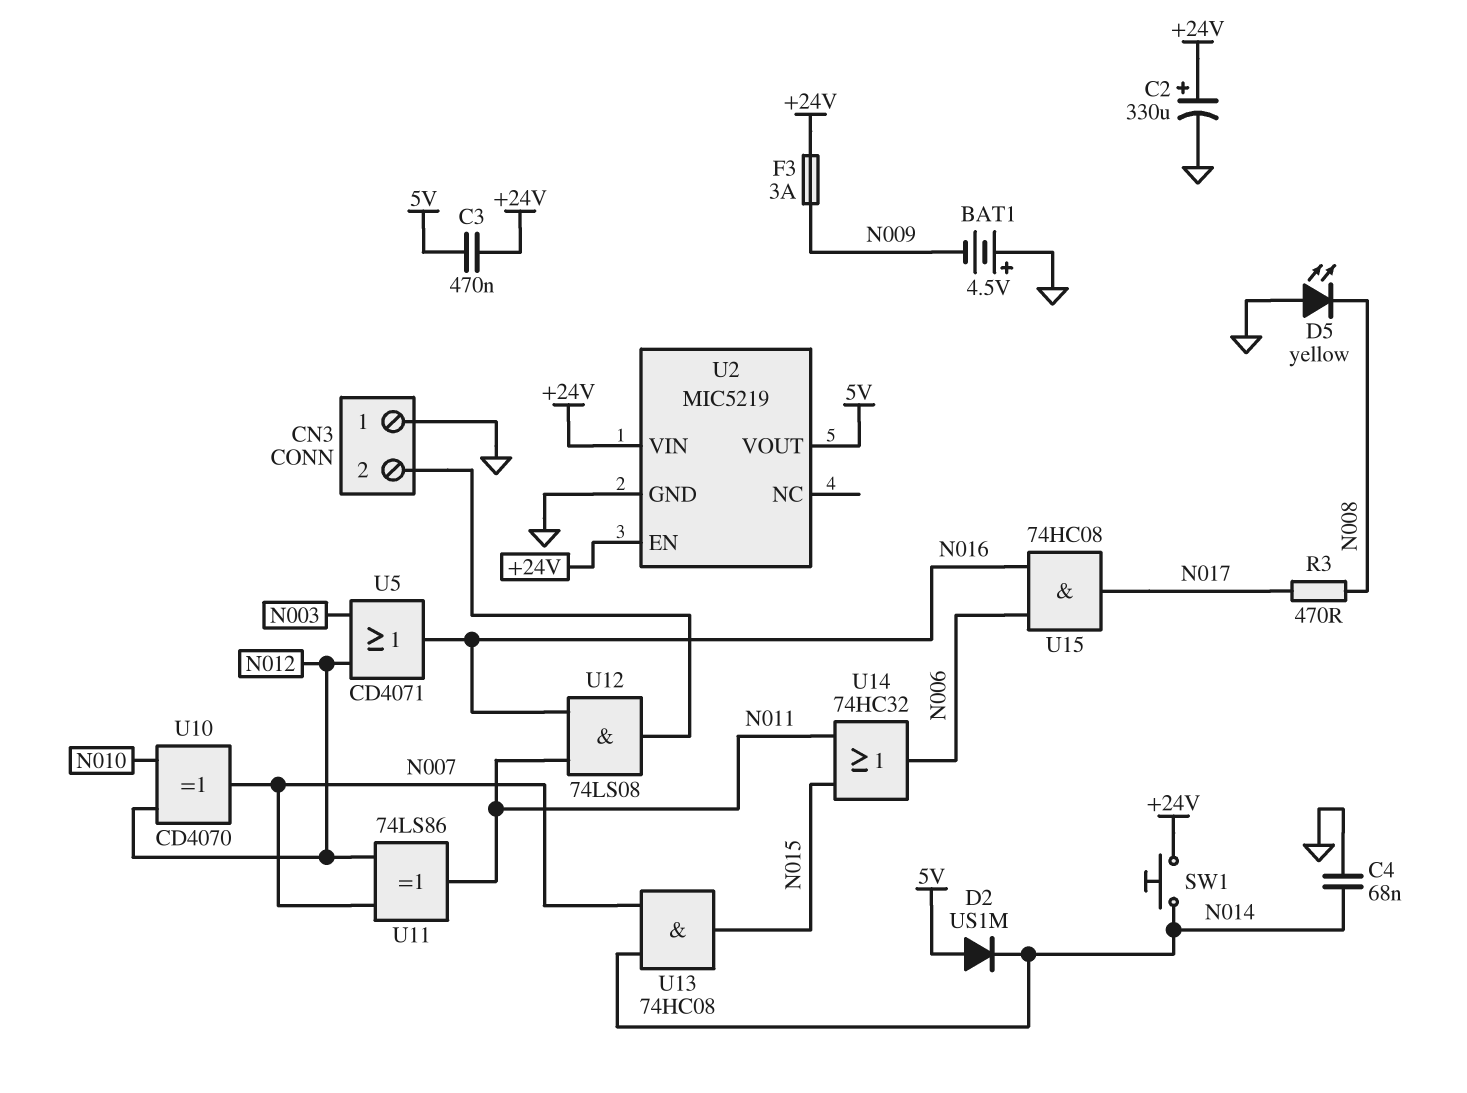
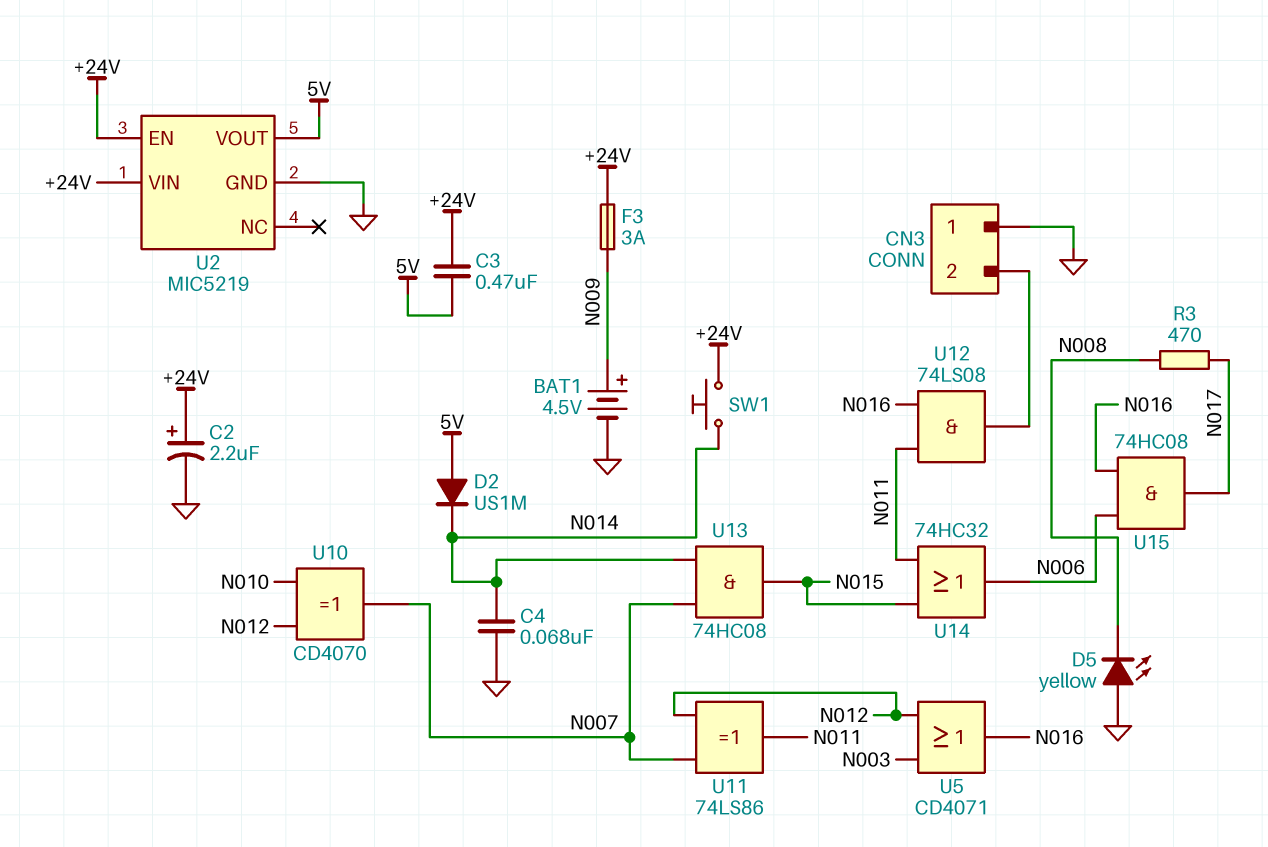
BAT1: 4.5V (plus GND, minus N009) -> 4.5V (plus N009, minus GND)
C2: 330uF (plus +24V, minus GND) -> 2.2uF (plus +24V, minus GND)

